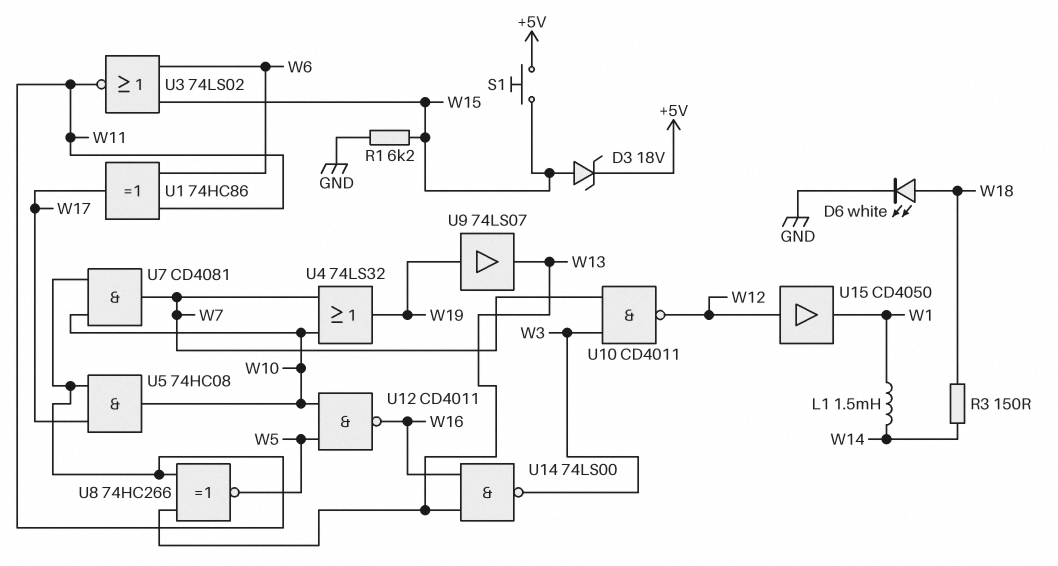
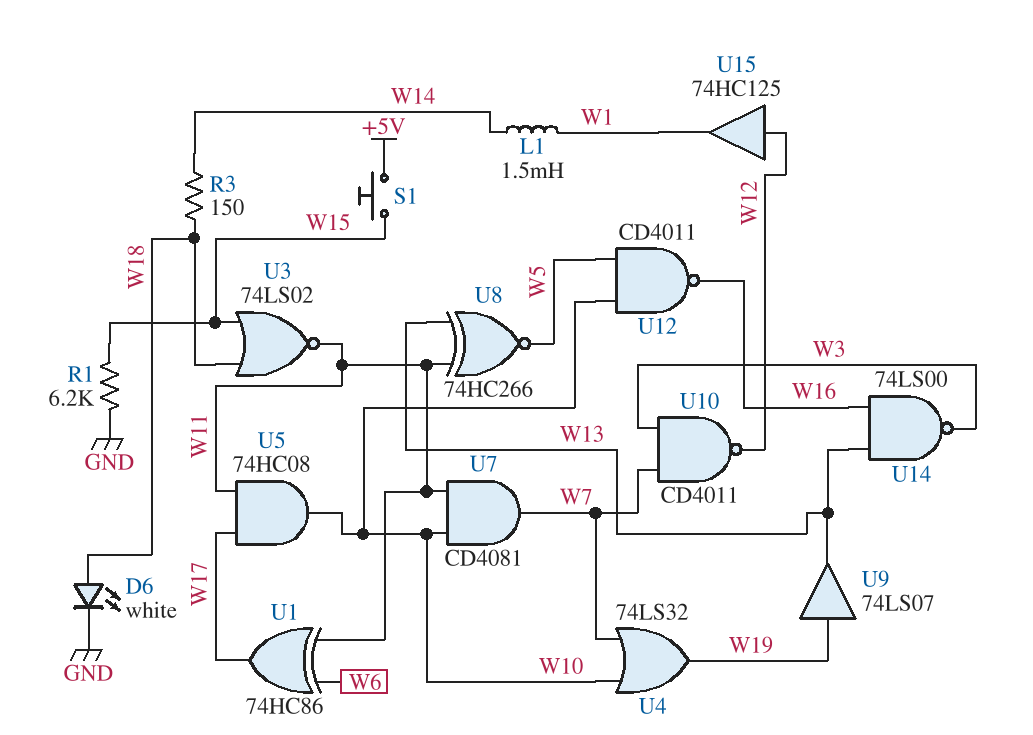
D3: zener 18V (A W15, K +5V) -> none
U3: NOR 74LS02 (in W6, in W15, out W11) -> NOR 74LS02 (in W15, in W18, out W11)
U15: buffer CD4050 (in W12, out W1) -> buffer 74HC125 (in W12, out W1)

